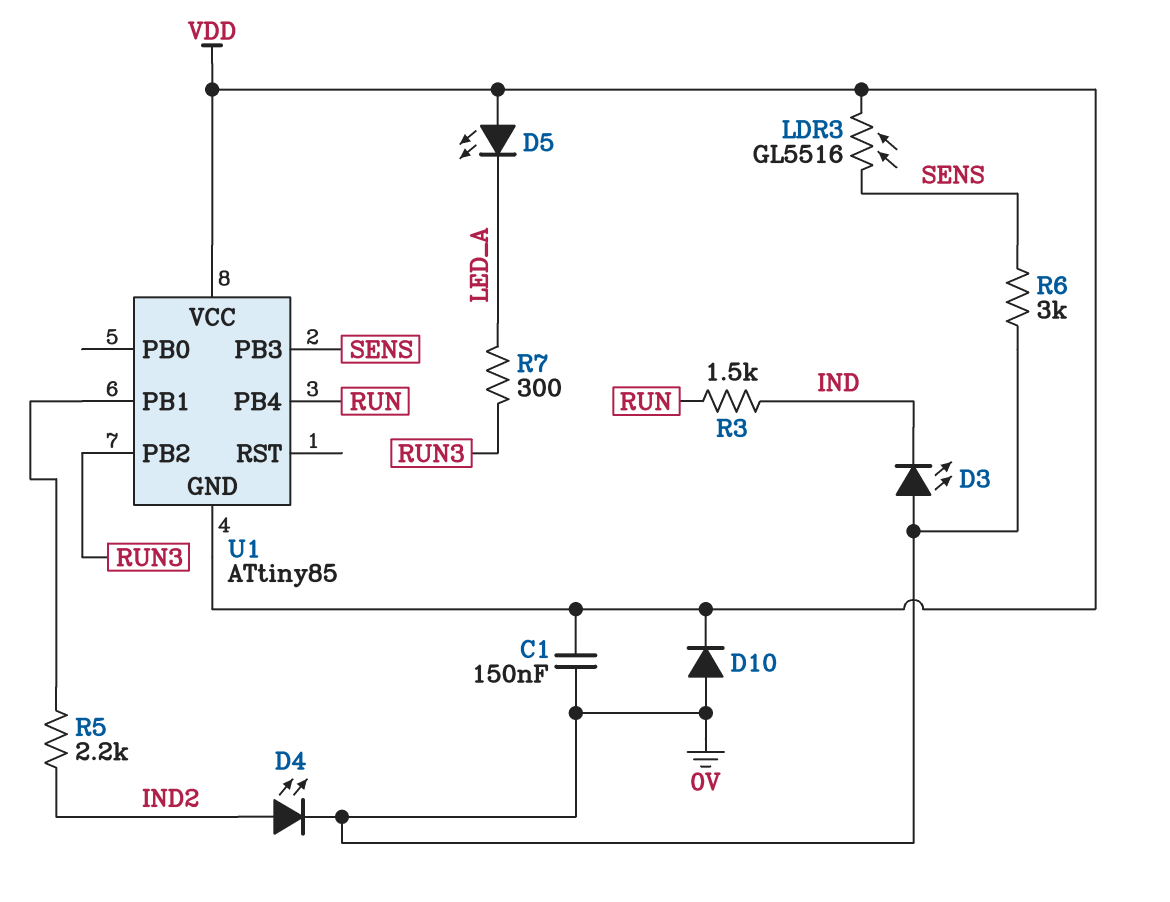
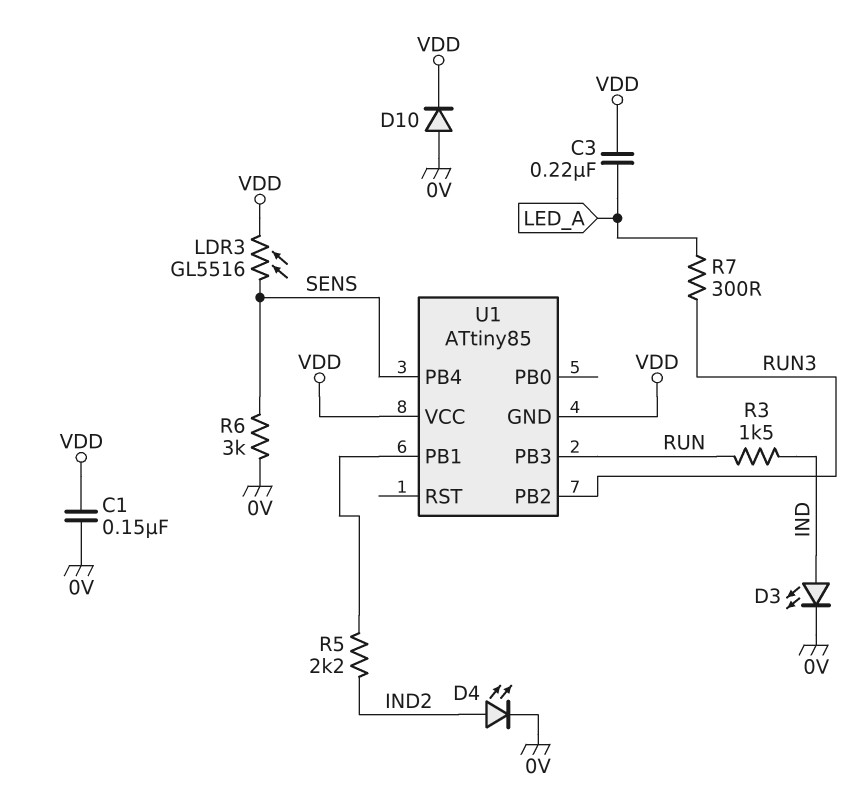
C3: none -> 220nF (LED_A, VDD)
D3: LED (A 0V, K IND) -> LED (A IND, K 0V)
D5: LED (A VDD, K LED_A) -> none
U1 pin PB3: SENS -> RUN
U1 pin PB4: RUN -> SENS

